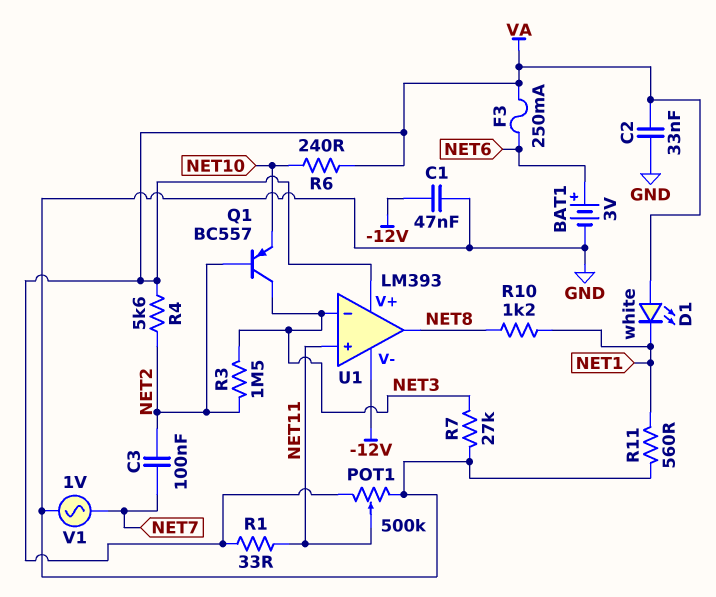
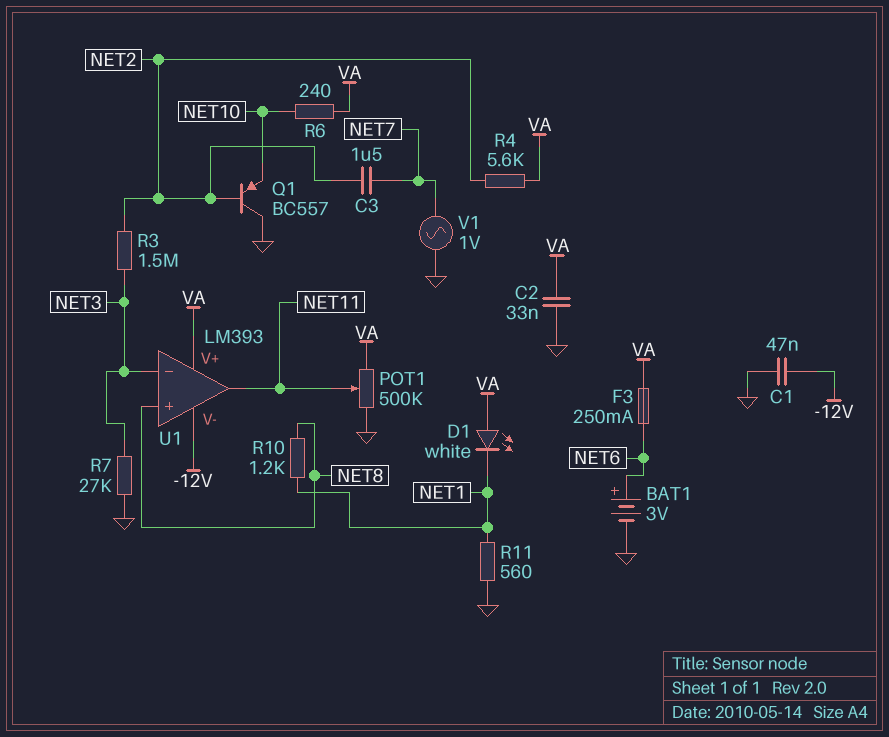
C3: 100nF (NET2, NET7) -> 1.5uF (NET2, NET7)
Q1: PNP BC557 (B NET2, C NET3, E NET10) -> PNP BC557 (B NET2, C GND, E NET10)
R1: 33 (NET11, VA) -> none
U1 pin in+: NET11 -> NET8
U1 pin out: NET8 -> NET11

